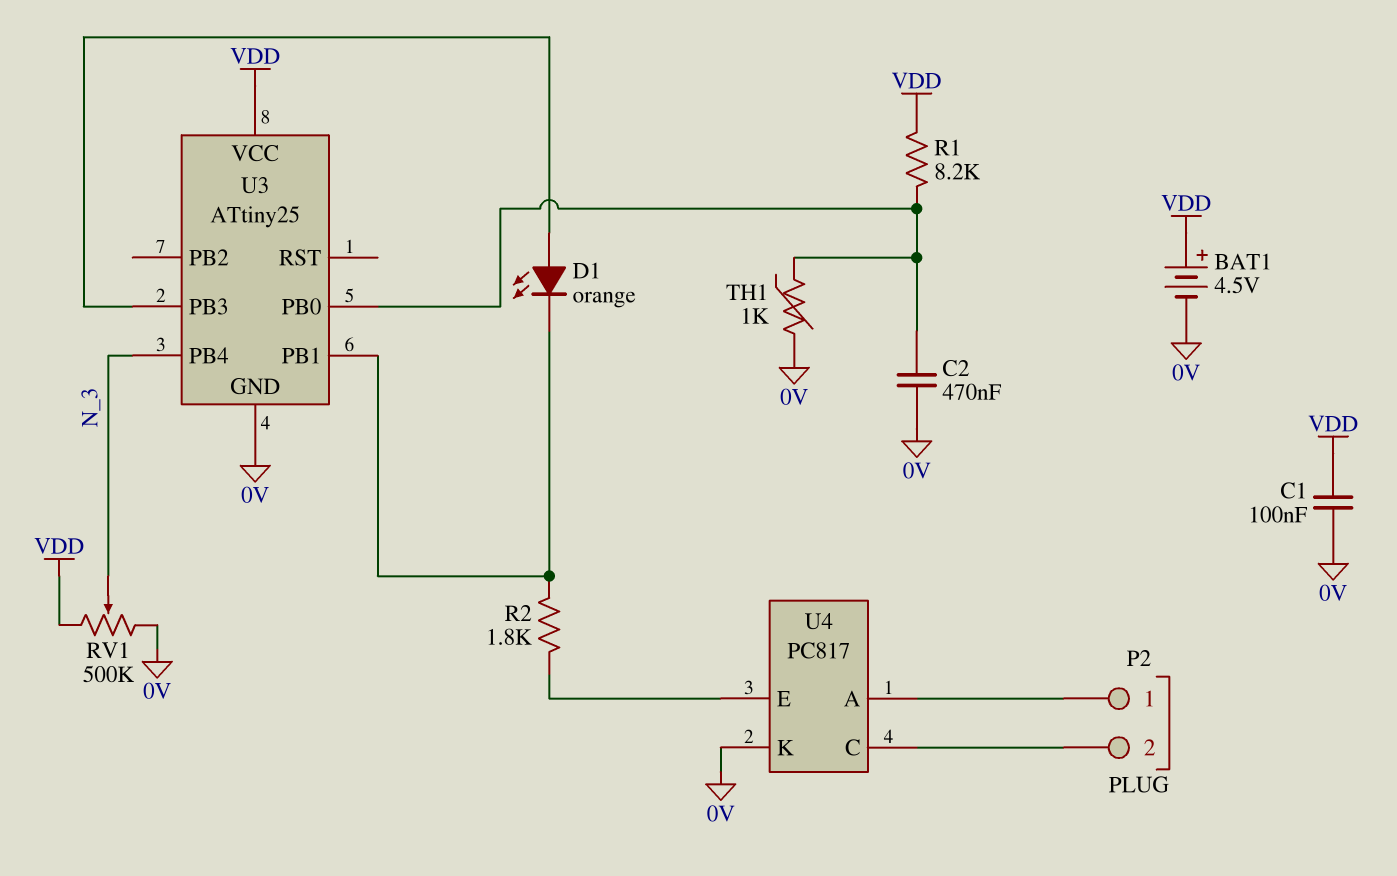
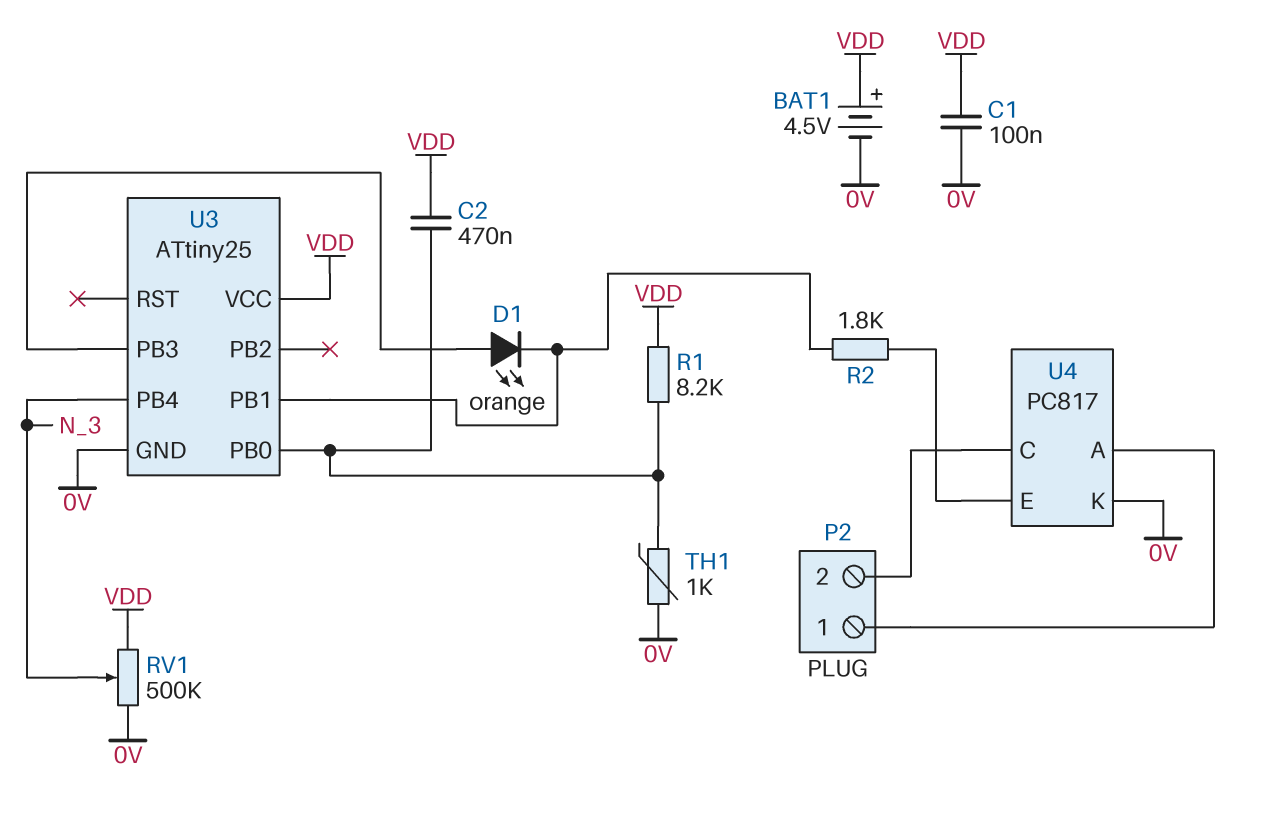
C2: 470nF (0V, U3/PB0) -> 470nF (U3/PB0, VDD)

